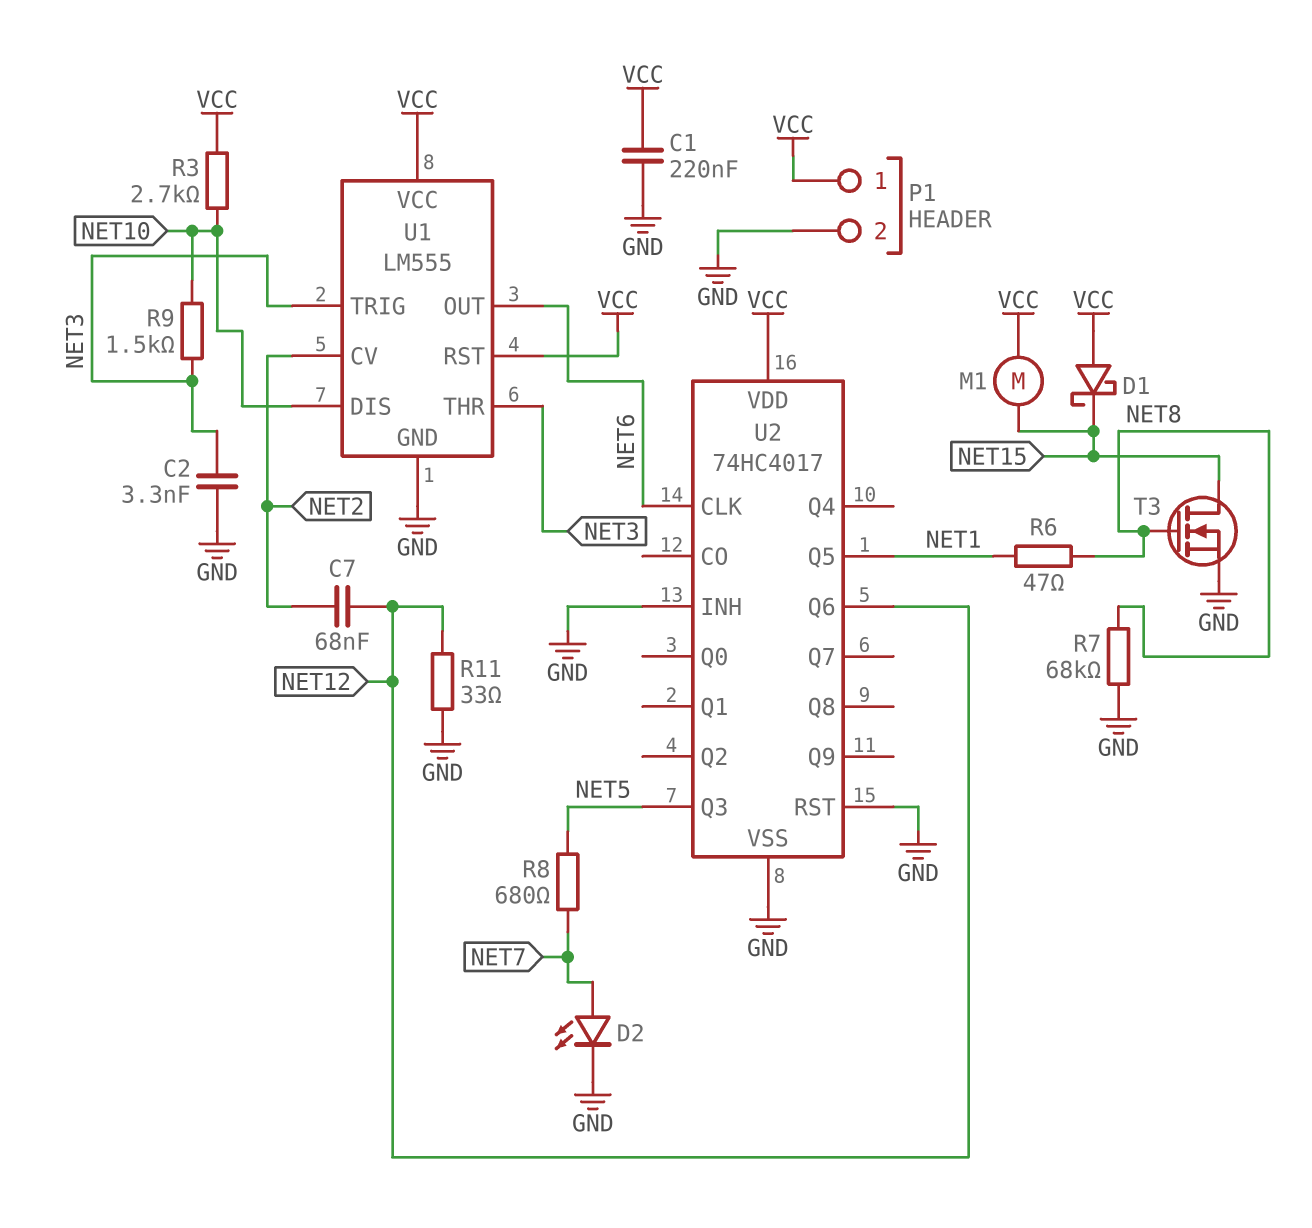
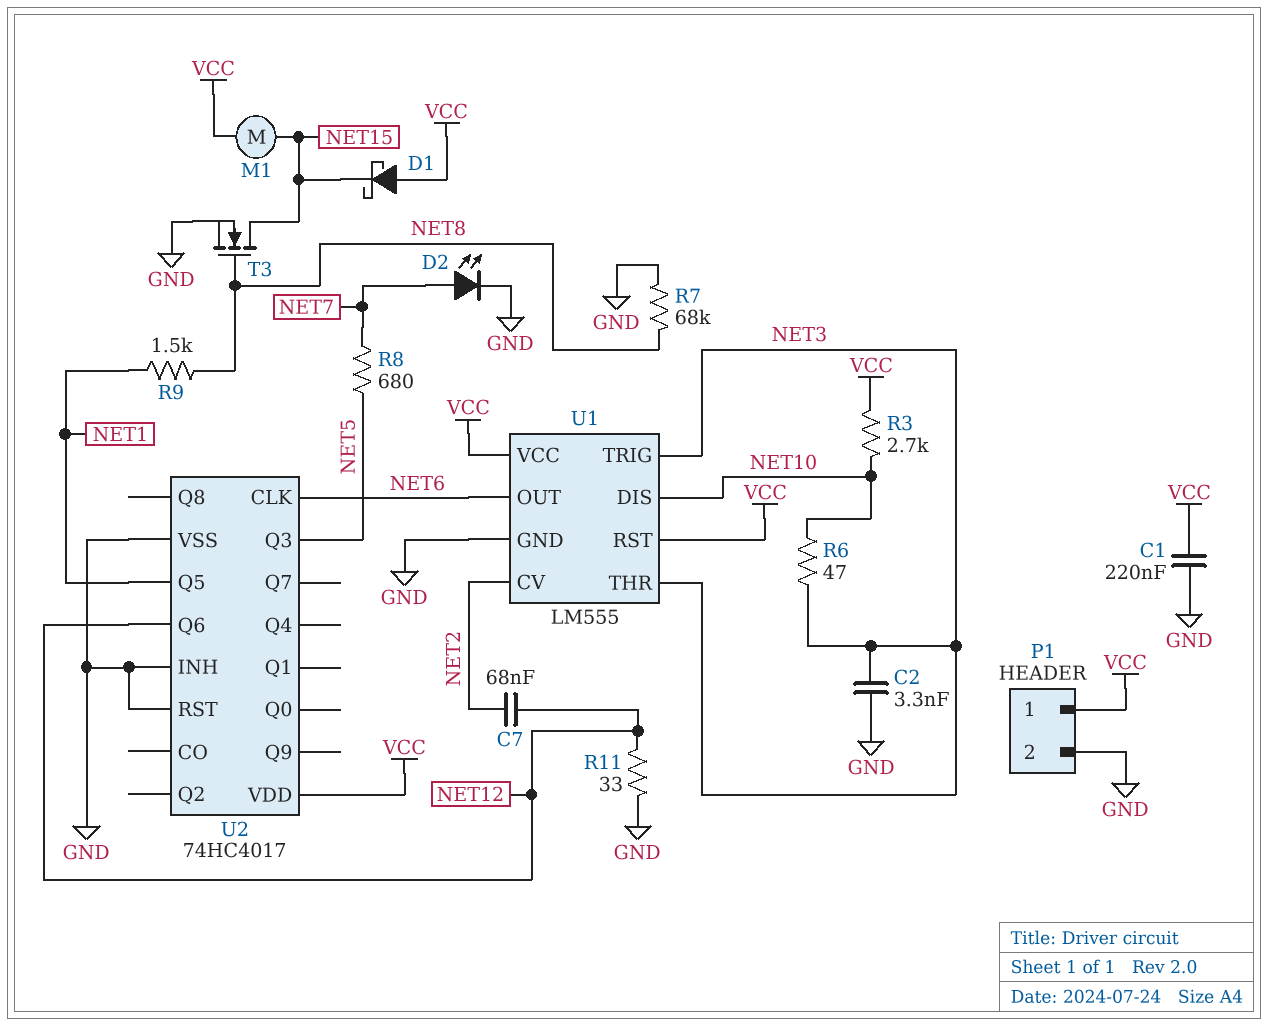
R6: 47 (NET1, NET8) -> 47 (NET3, NET10)
R9: 1.5k (NET3, NET10) -> 1.5k (NET1, NET8)

